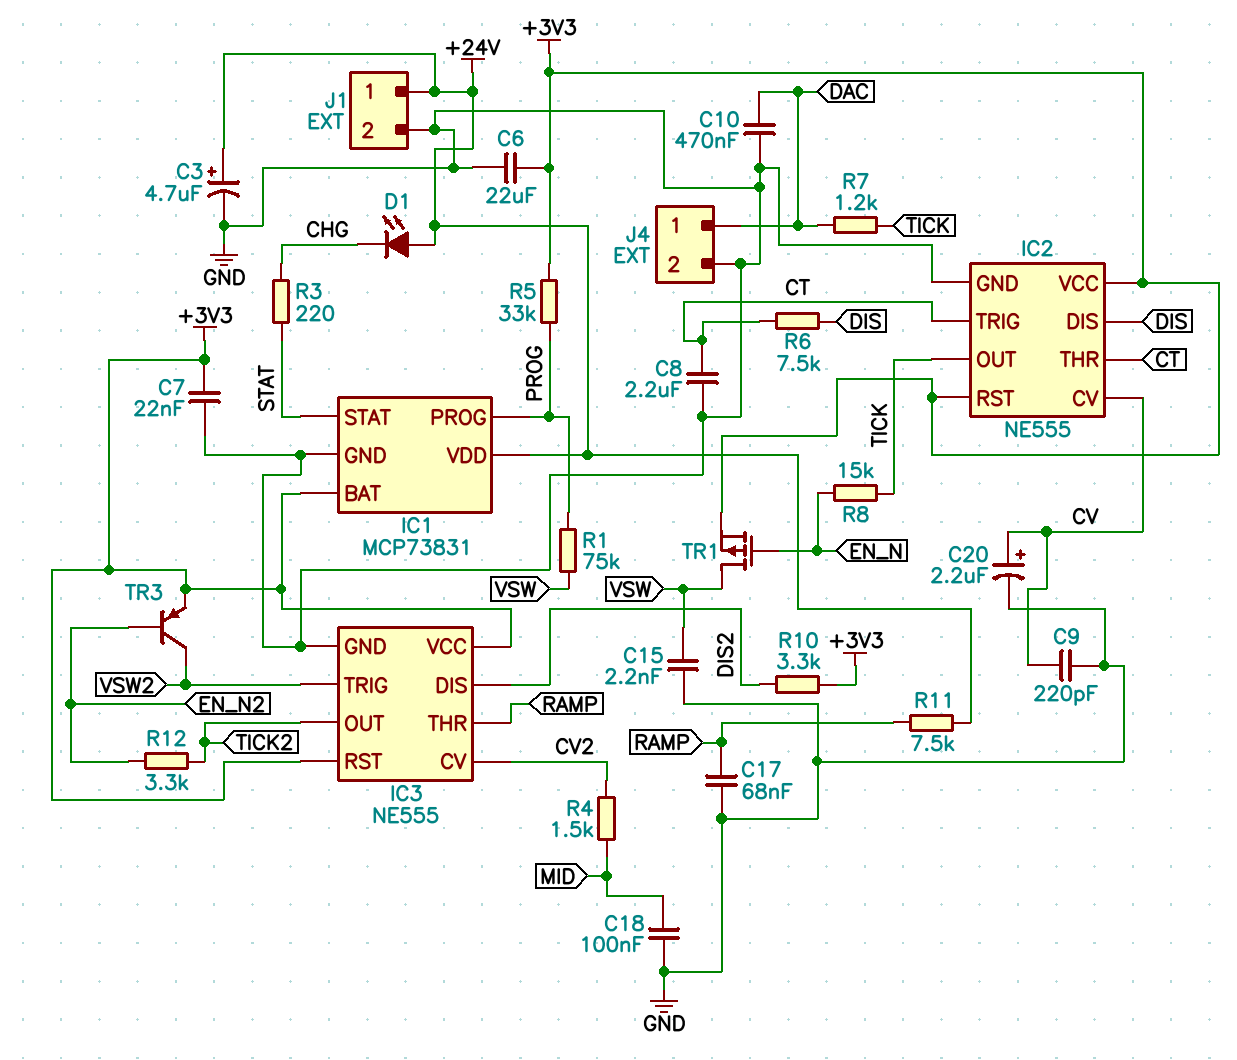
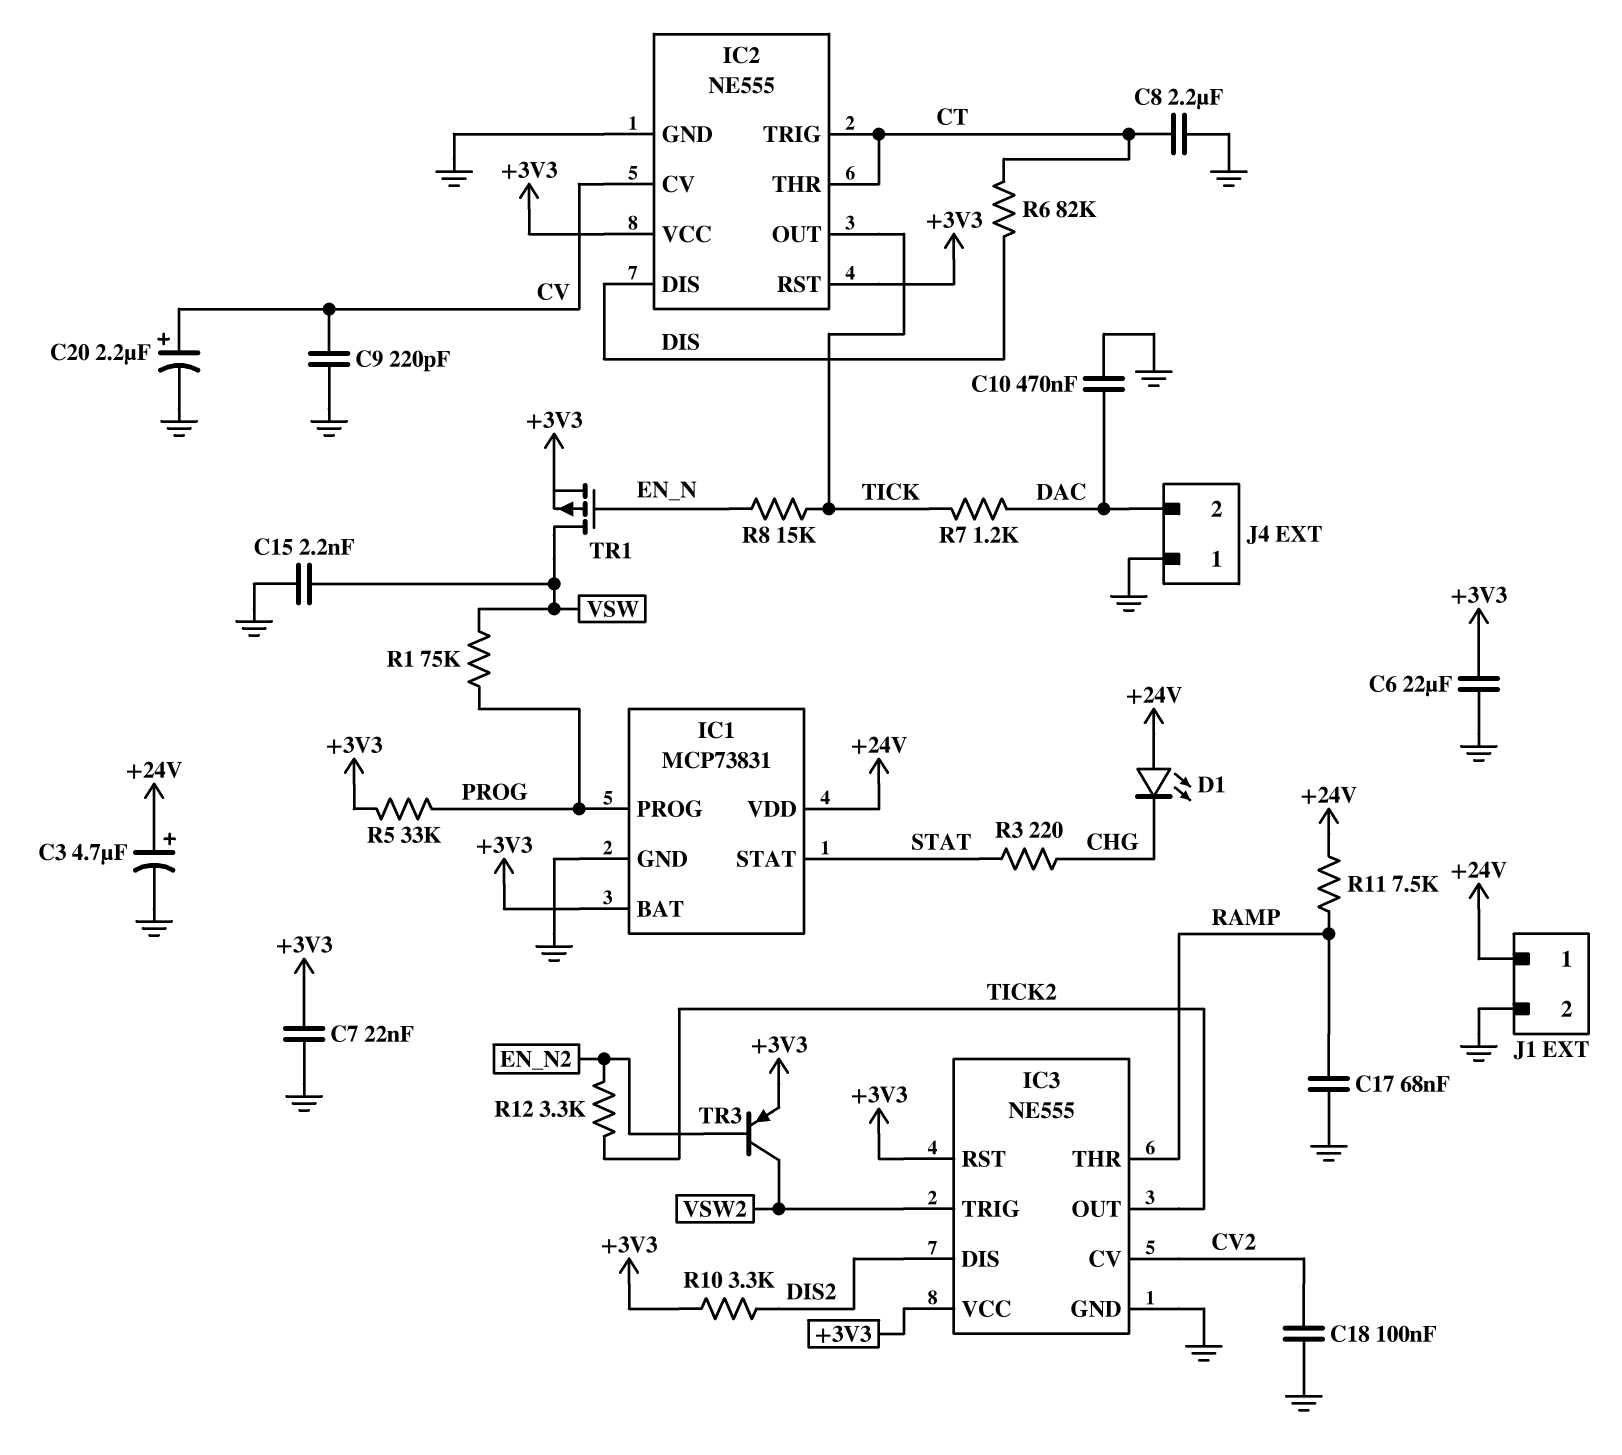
C18: 100nF (GND, MID) -> 100nF (CV2, GND)
J4 pin 1: DAC -> GND
J4 pin 2: GND -> DAC
R4: 1.5k (CV2, MID) -> none
R6: 7.5k (CT, DIS) -> 82k (CT, DIS)

